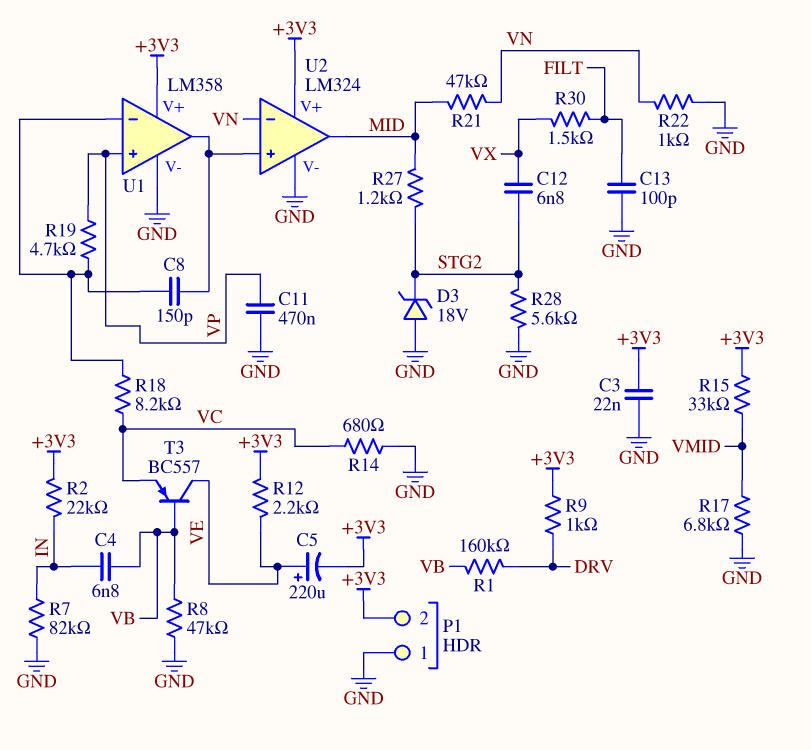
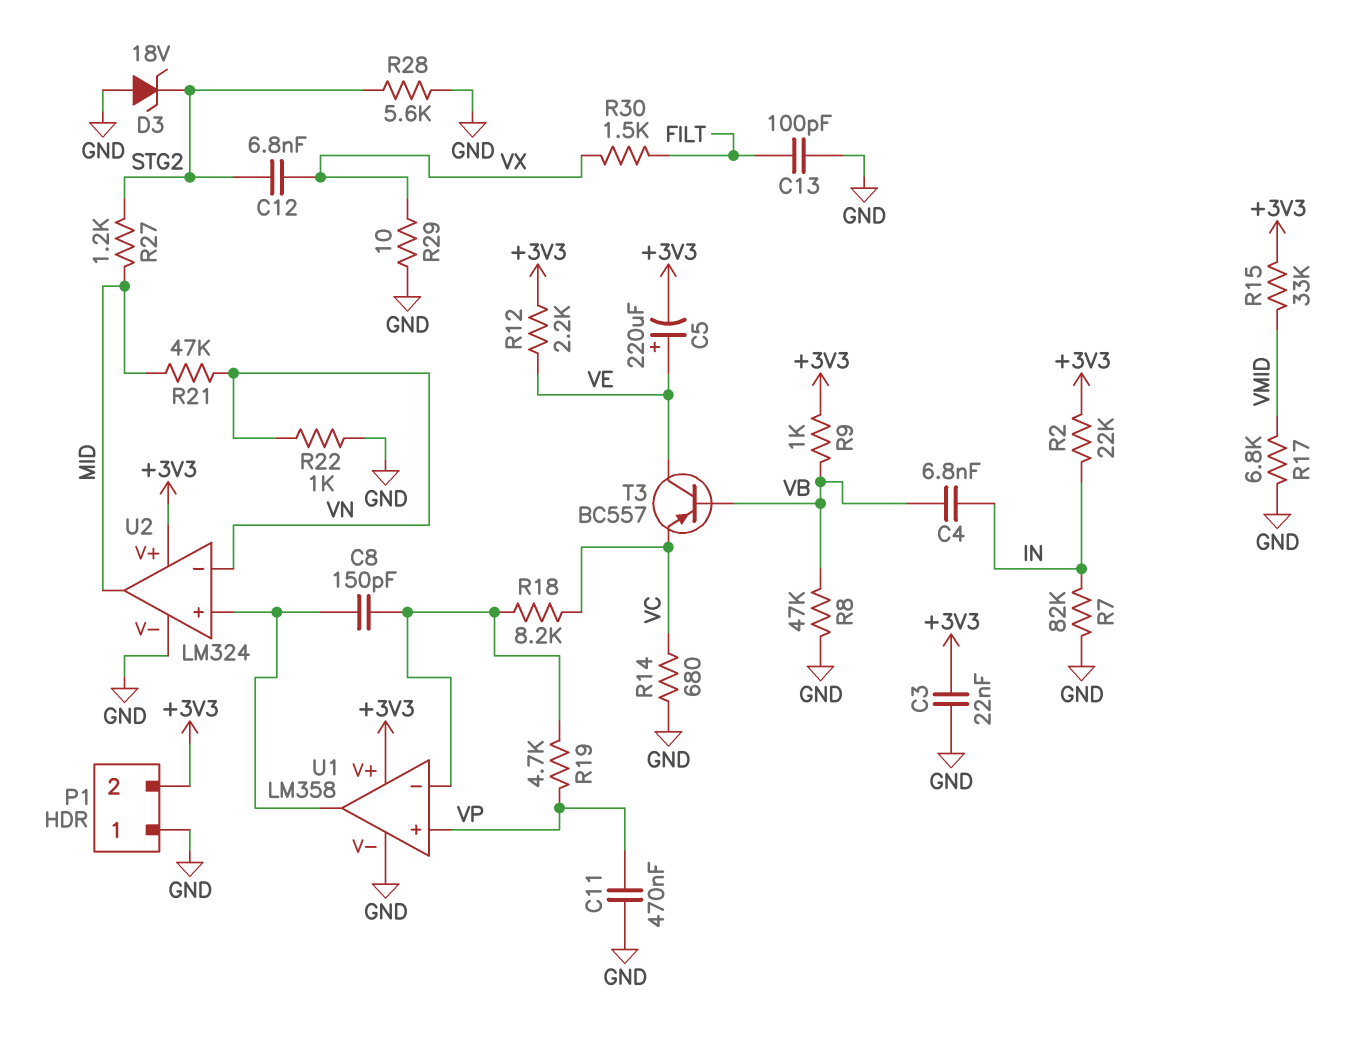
R1: 160k (DRV, VB) -> none
R9: 1k (+3V3, DRV) -> 1k (+3V3, VB)
R29: none -> 10 (GND, VX)

